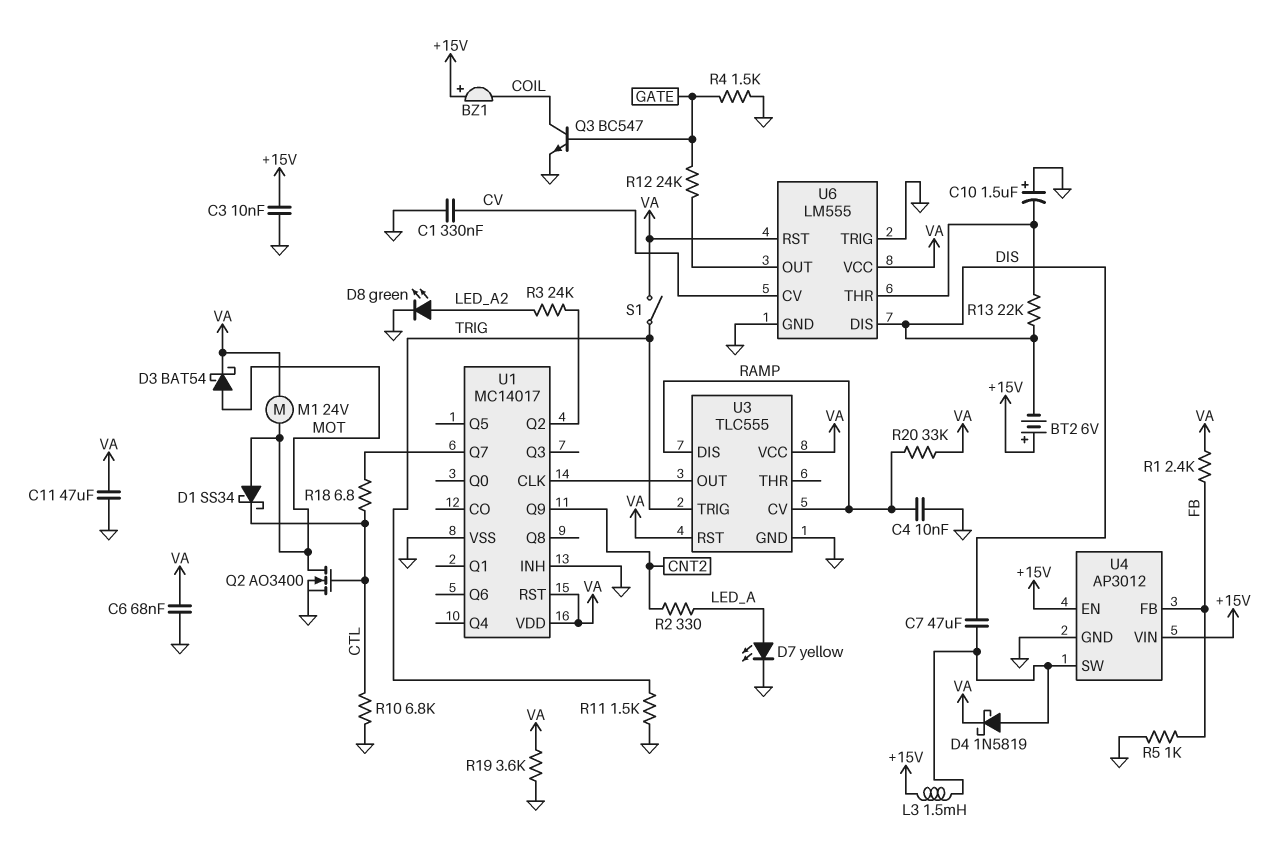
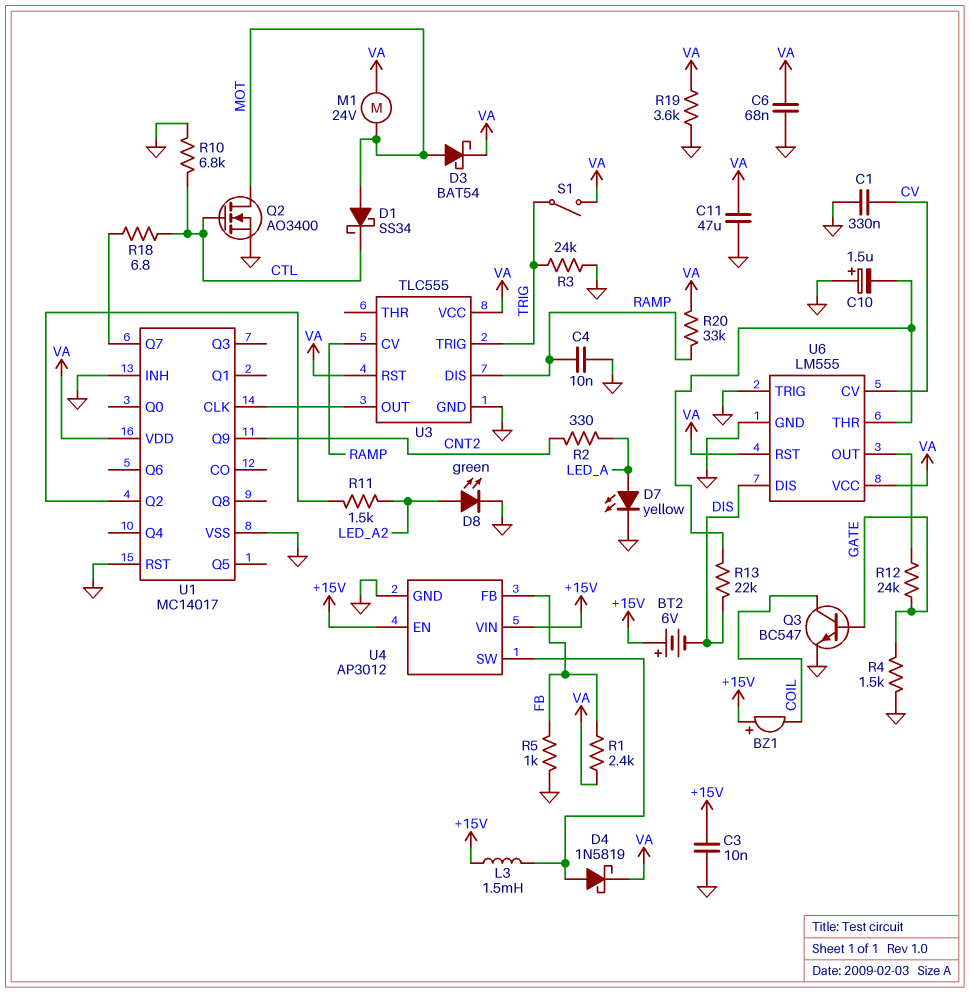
C7: 47uF (DIS, U4/SW) -> none
R3: 24k (LED_A2, U1/Q2) -> 24k (GND, TRIG)
R11: 1.5k (GND, TRIG) -> 1.5k (LED_A2, U1/Q2)
U1 pin RST: VA -> GND

